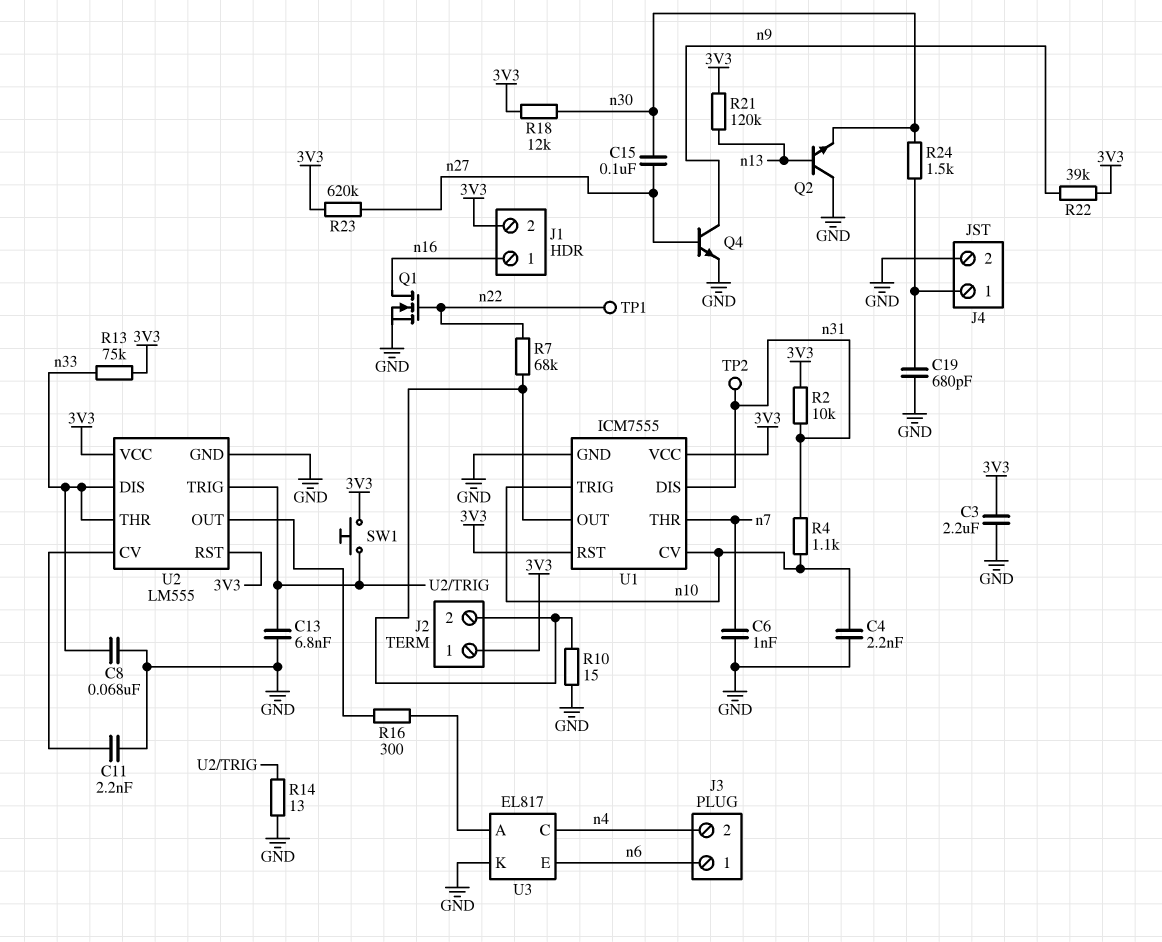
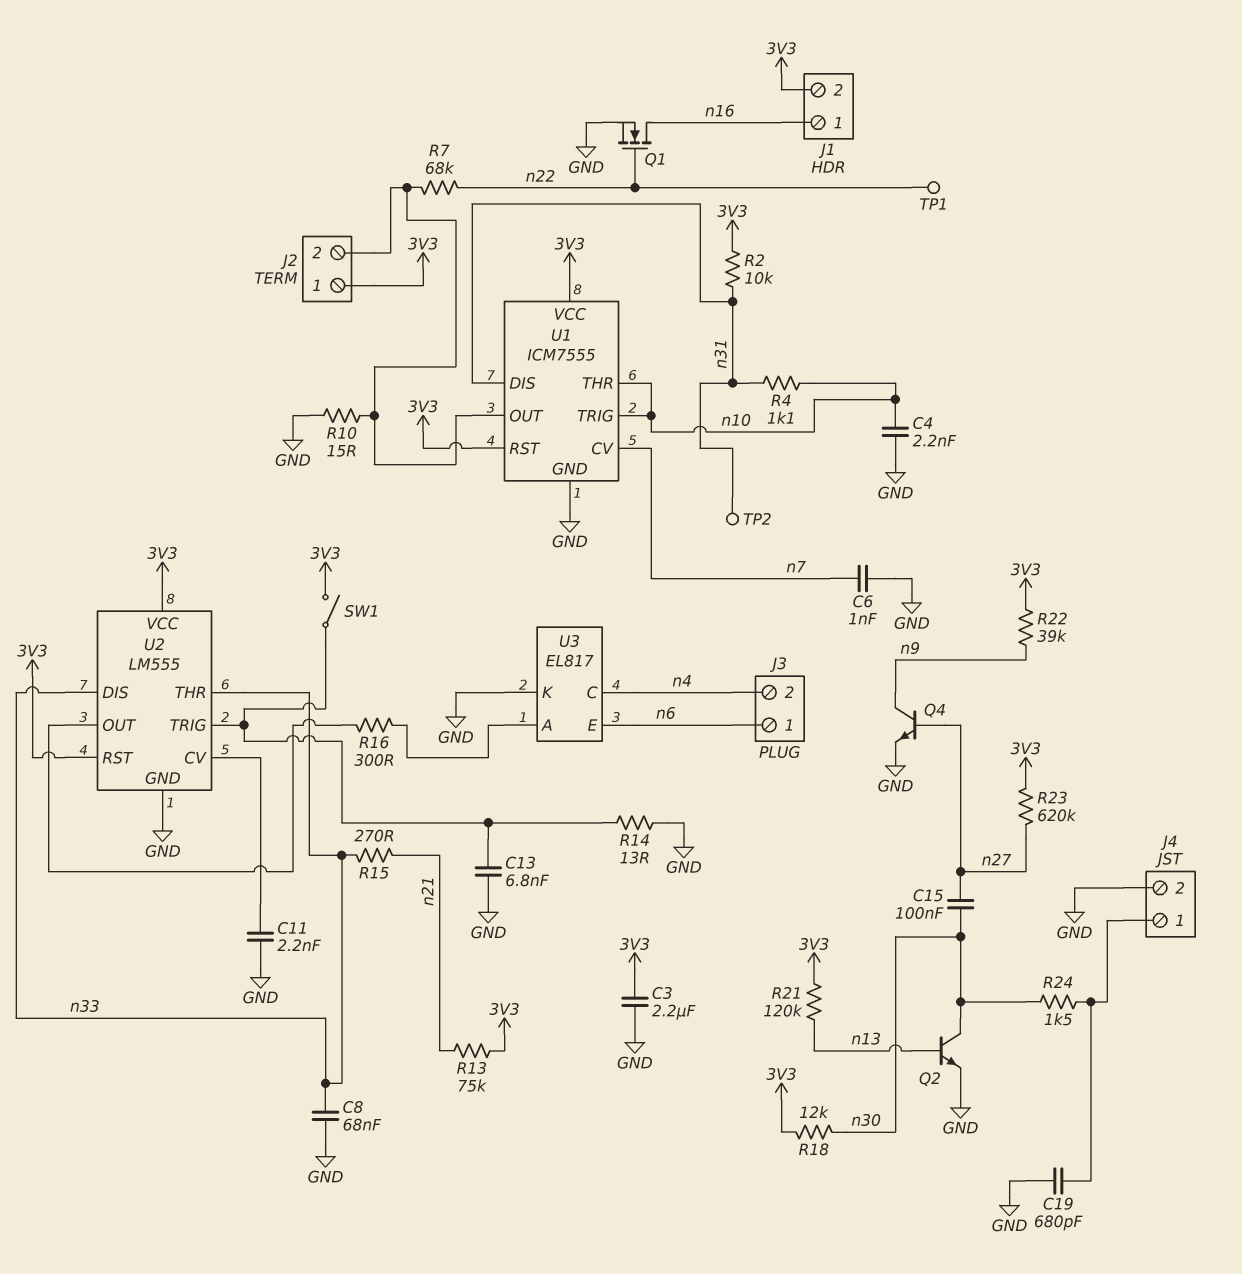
Q2: NPN (B n13, C GND, E n30) -> NPN (B n13, C n30, E GND)
R13: 75k (3V3, n33) -> 75k (3V3, n21)
R15: none -> 270 (n21, n33)
SW1: button (3V3, U2/TRIG) -> switch (3V3, U2/TRIG)
U1 pin CV: n10 -> n7
U1 pin THR: n7 -> n10

